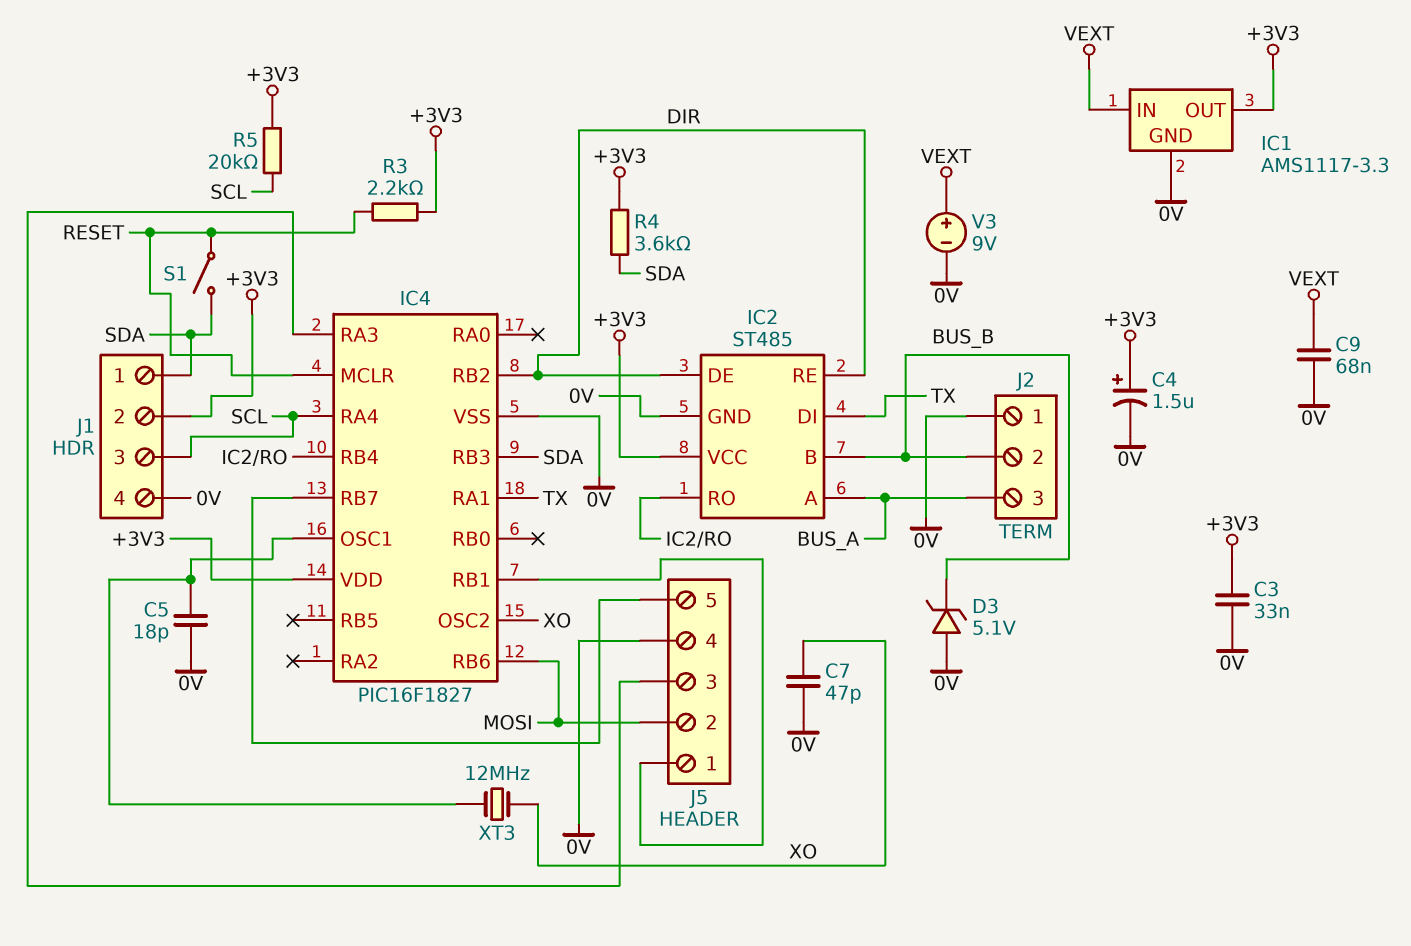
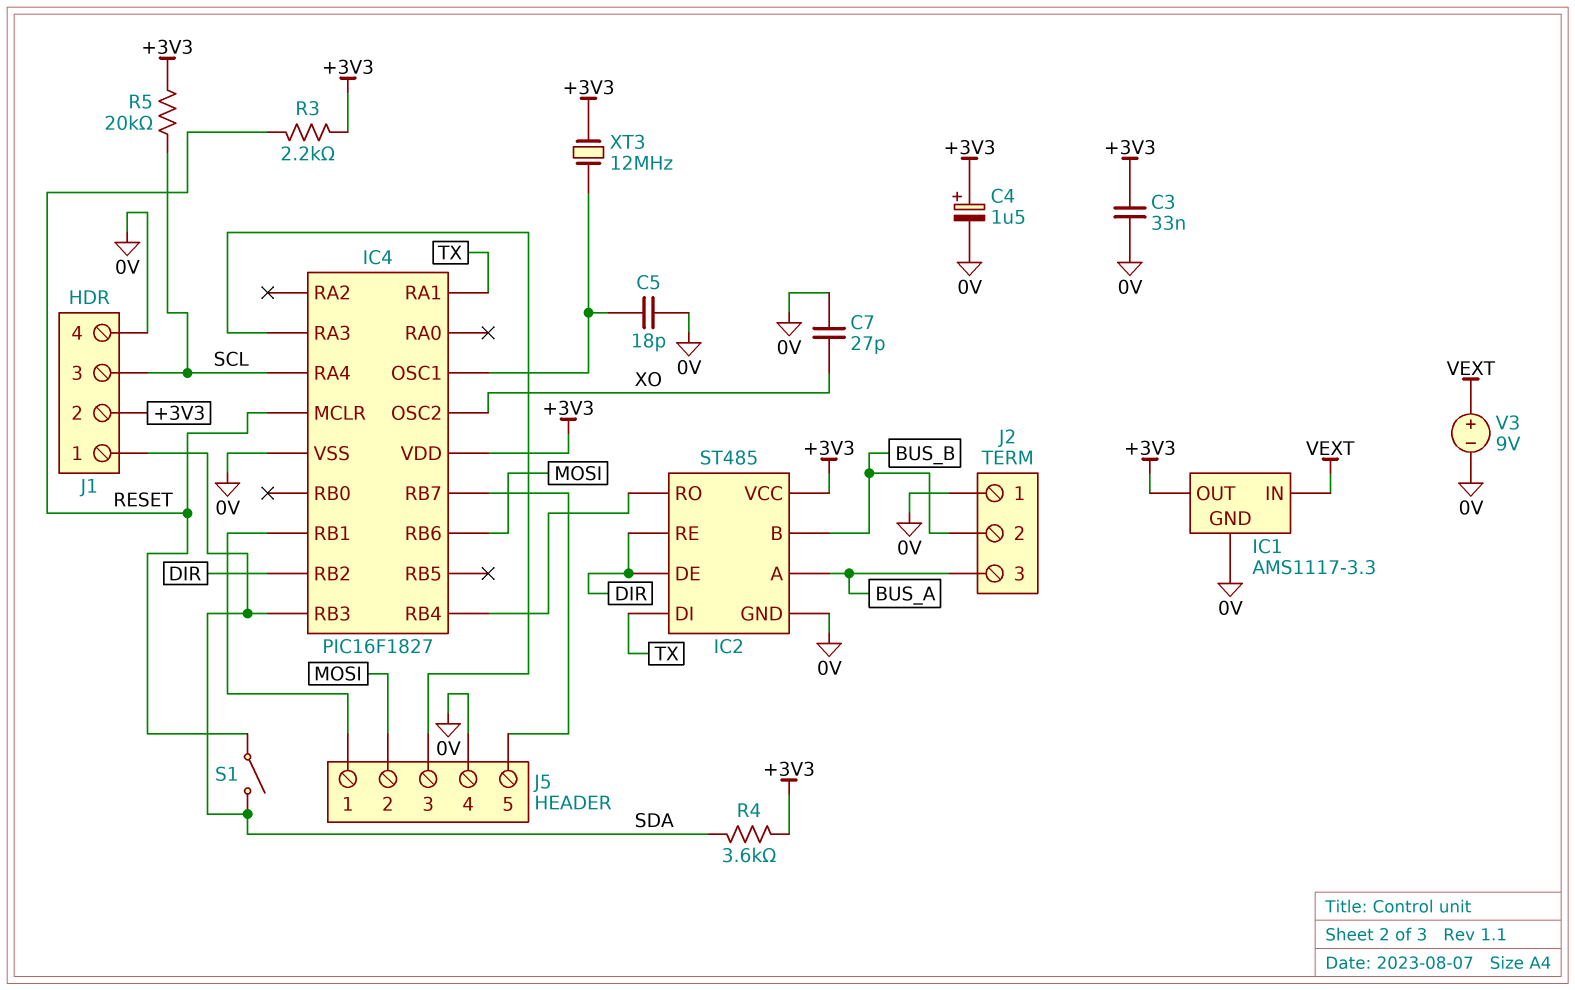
C7: 47pF (0V, XO) -> 27pF (0V, XO)
C9: 68nF (0V, VEXT) -> none
D3: zener 5.1V (A 0V, K BUS_B) -> none
XT3: 12MHz (IC4/OSC1, XO) -> 12MHz (+3V3, IC4/OSC1)

